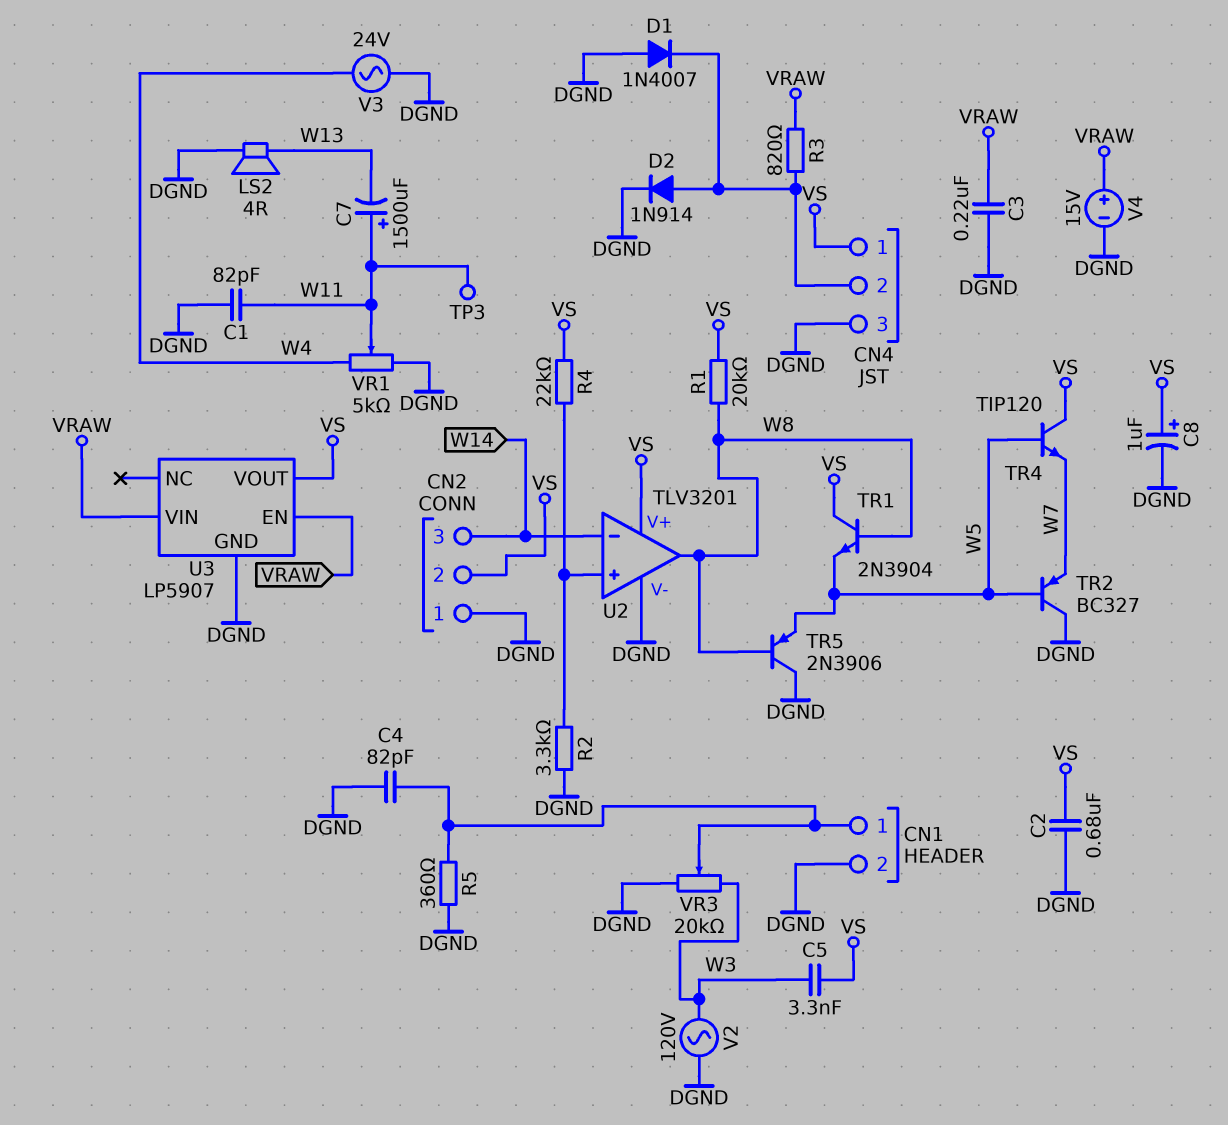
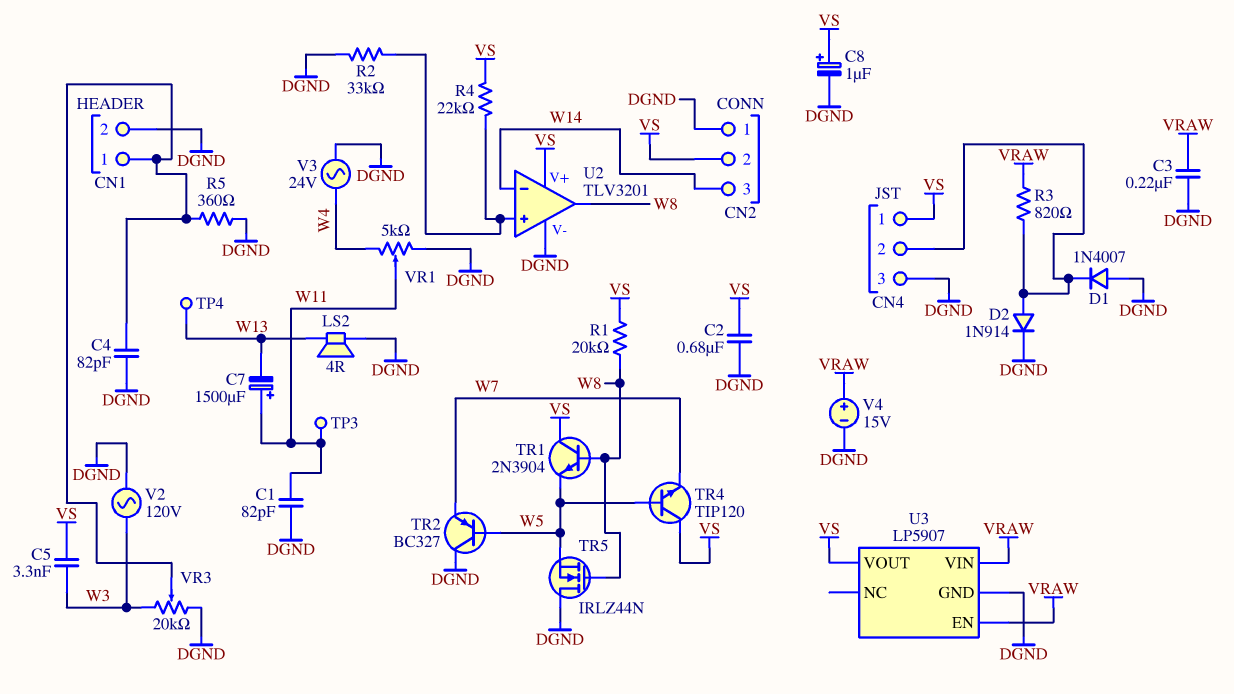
R2: 3.3k (DGND, U2/in+) -> 33k (DGND, U2/in+)
TP4: none -> test point (W13)
TR5: PNP 2N3906 (B W8, C DGND, E W5) -> NMOS IRLZ44N (G W8, D DGND, S W5)

